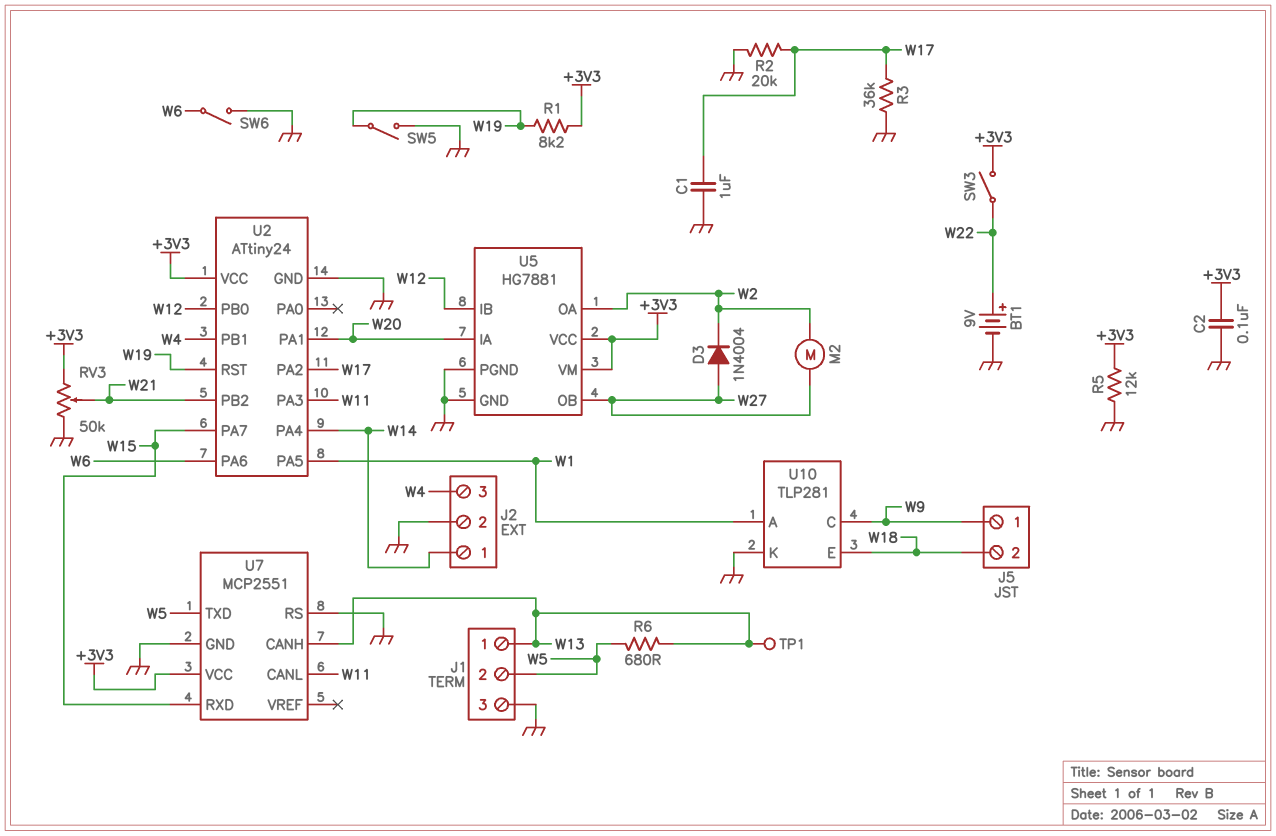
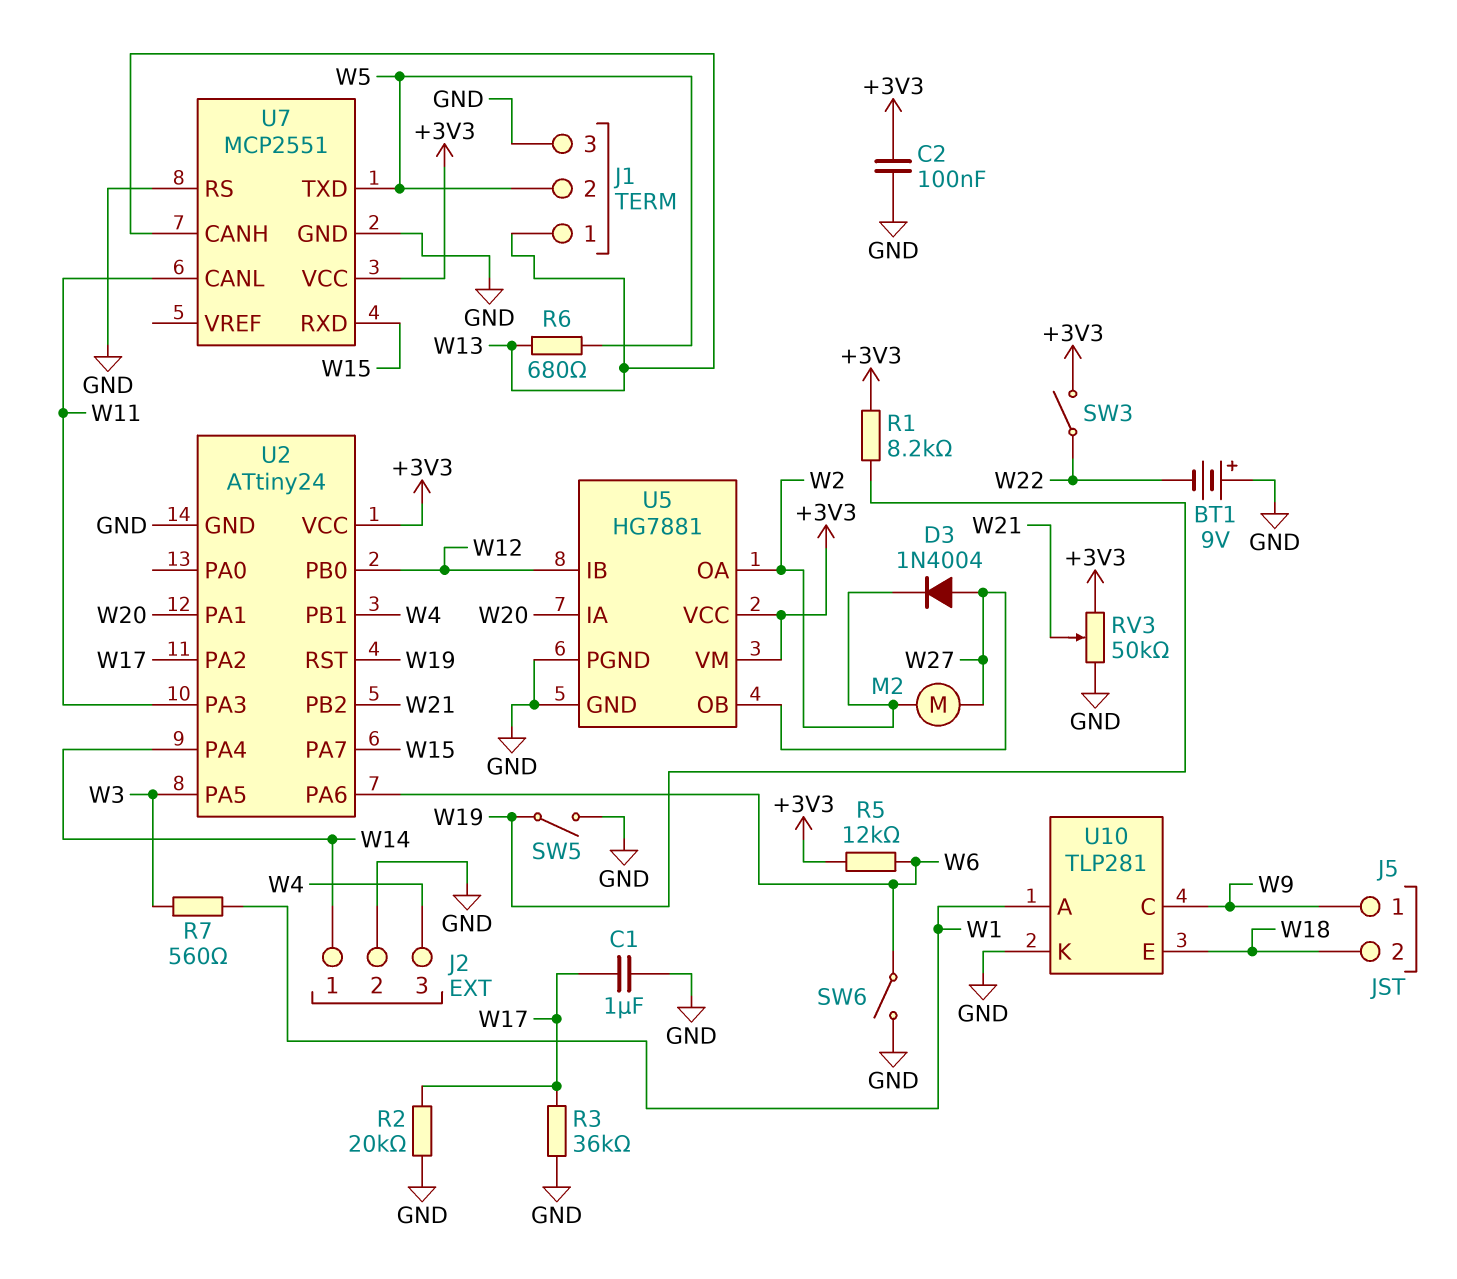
BT1: 9V (plus W22, minus GND) -> 9V (plus GND, minus W22)
R5: 12k (+3V3, GND) -> 12k (+3V3, W6)
R7: none -> 560 (W1, W3)
TP1: test point (W13) -> none
U2 pin PA5: W1 -> W3

